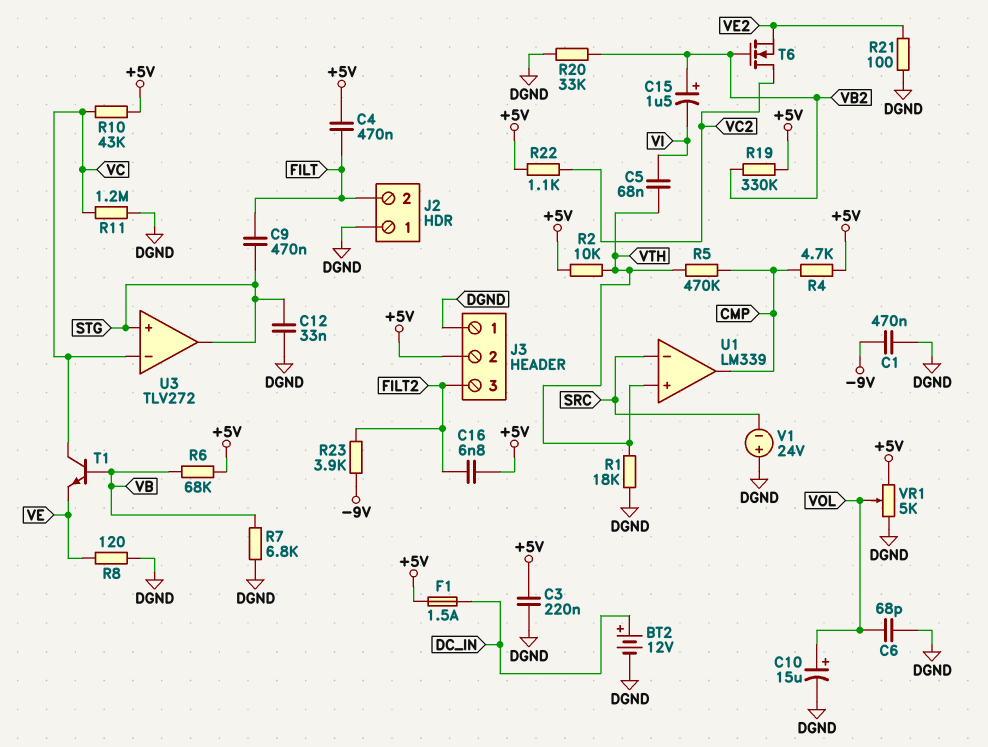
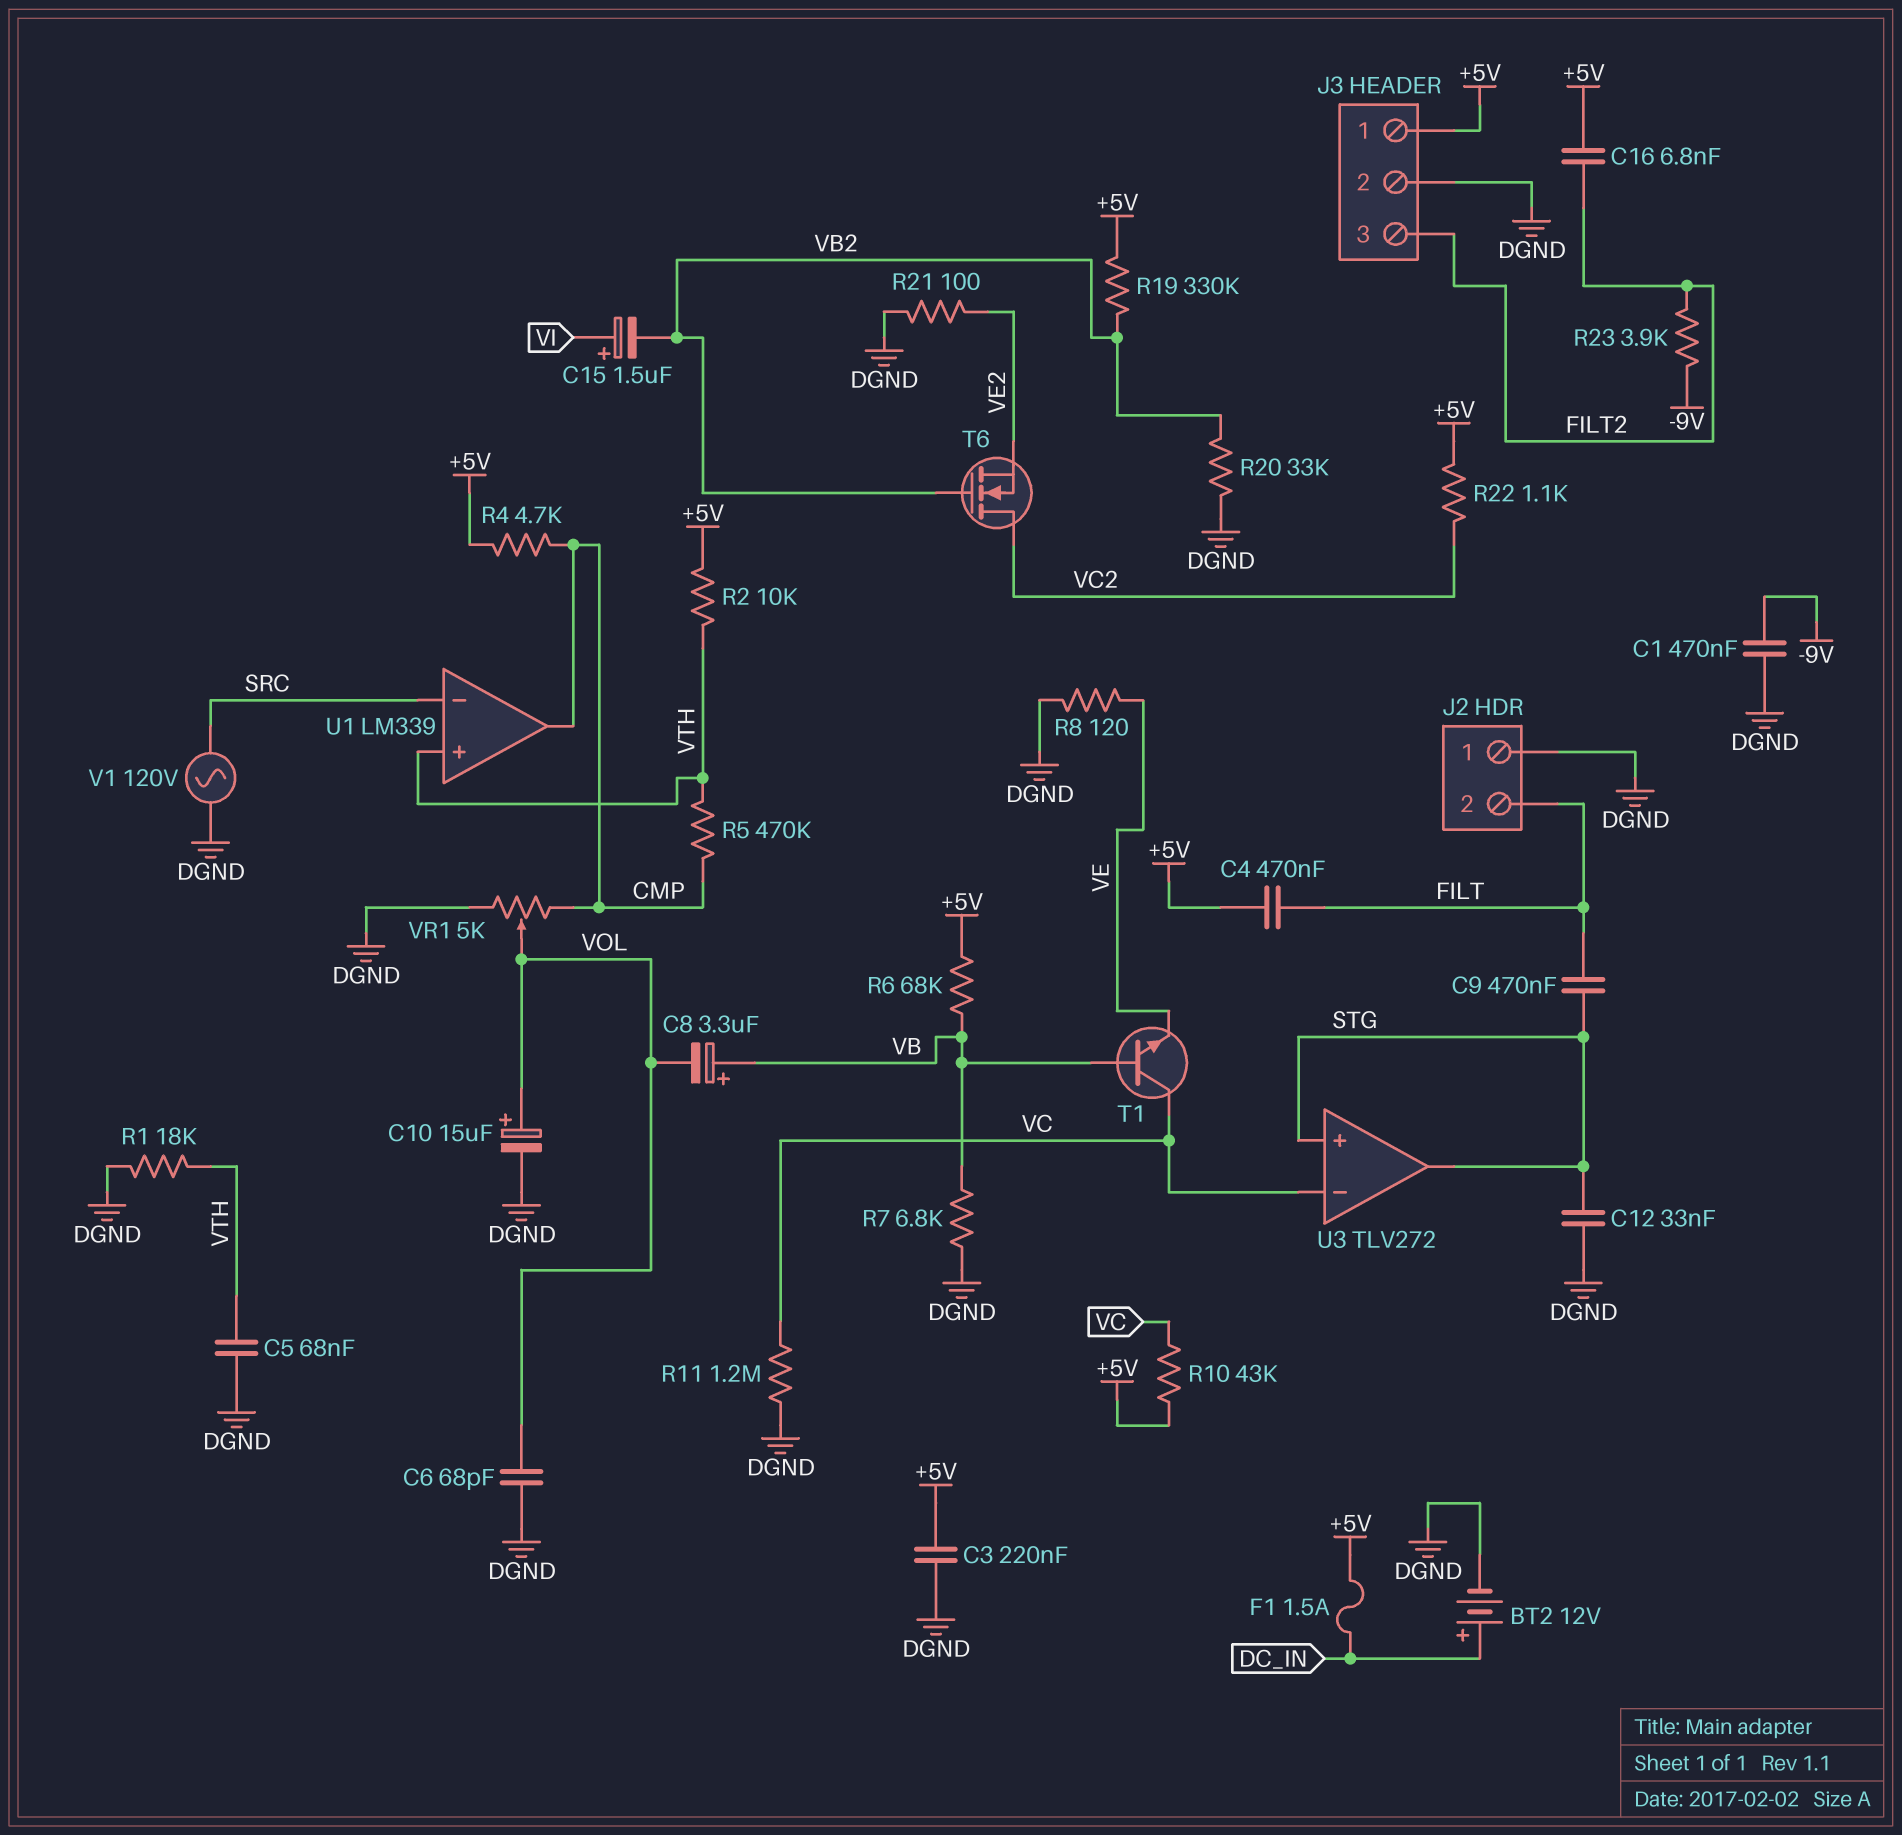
C5: 68nF (VI, VTH) -> 68nF (DGND, VTH)
C8: none -> 3.3uF (plus VB, minus VOL)
C15: 1.5uF (plus VB2, minus VI) -> 1.5uF (plus VI, minus VB2)
J3 pin 1: DGND -> +5V
J3 pin 2: +5V -> DGND
V1: 24V (plus DGND, minus SRC) -> AC 120V (DGND, SRC)
VR1: 5k (+5V, DGND, wiper VOL) -> 5k (CMP, DGND, wiper VOL)

